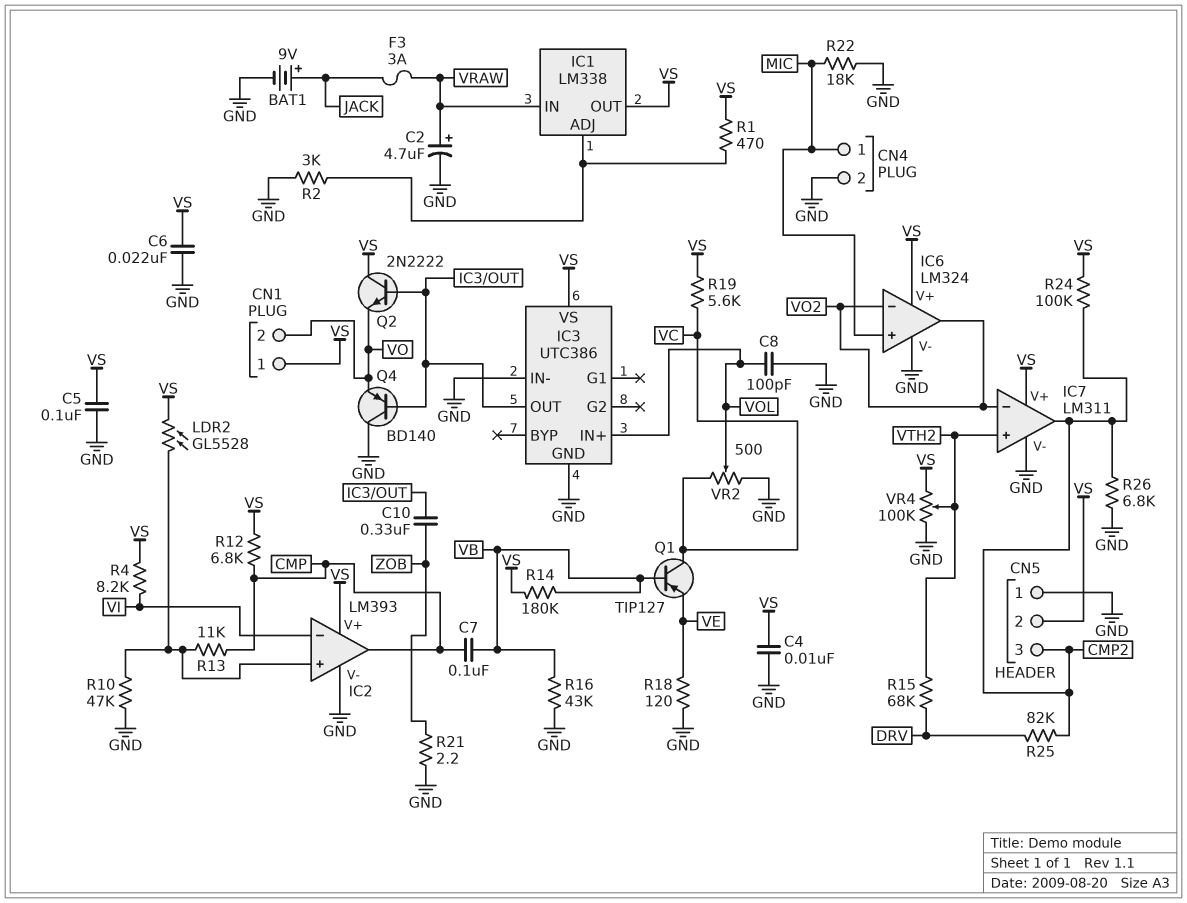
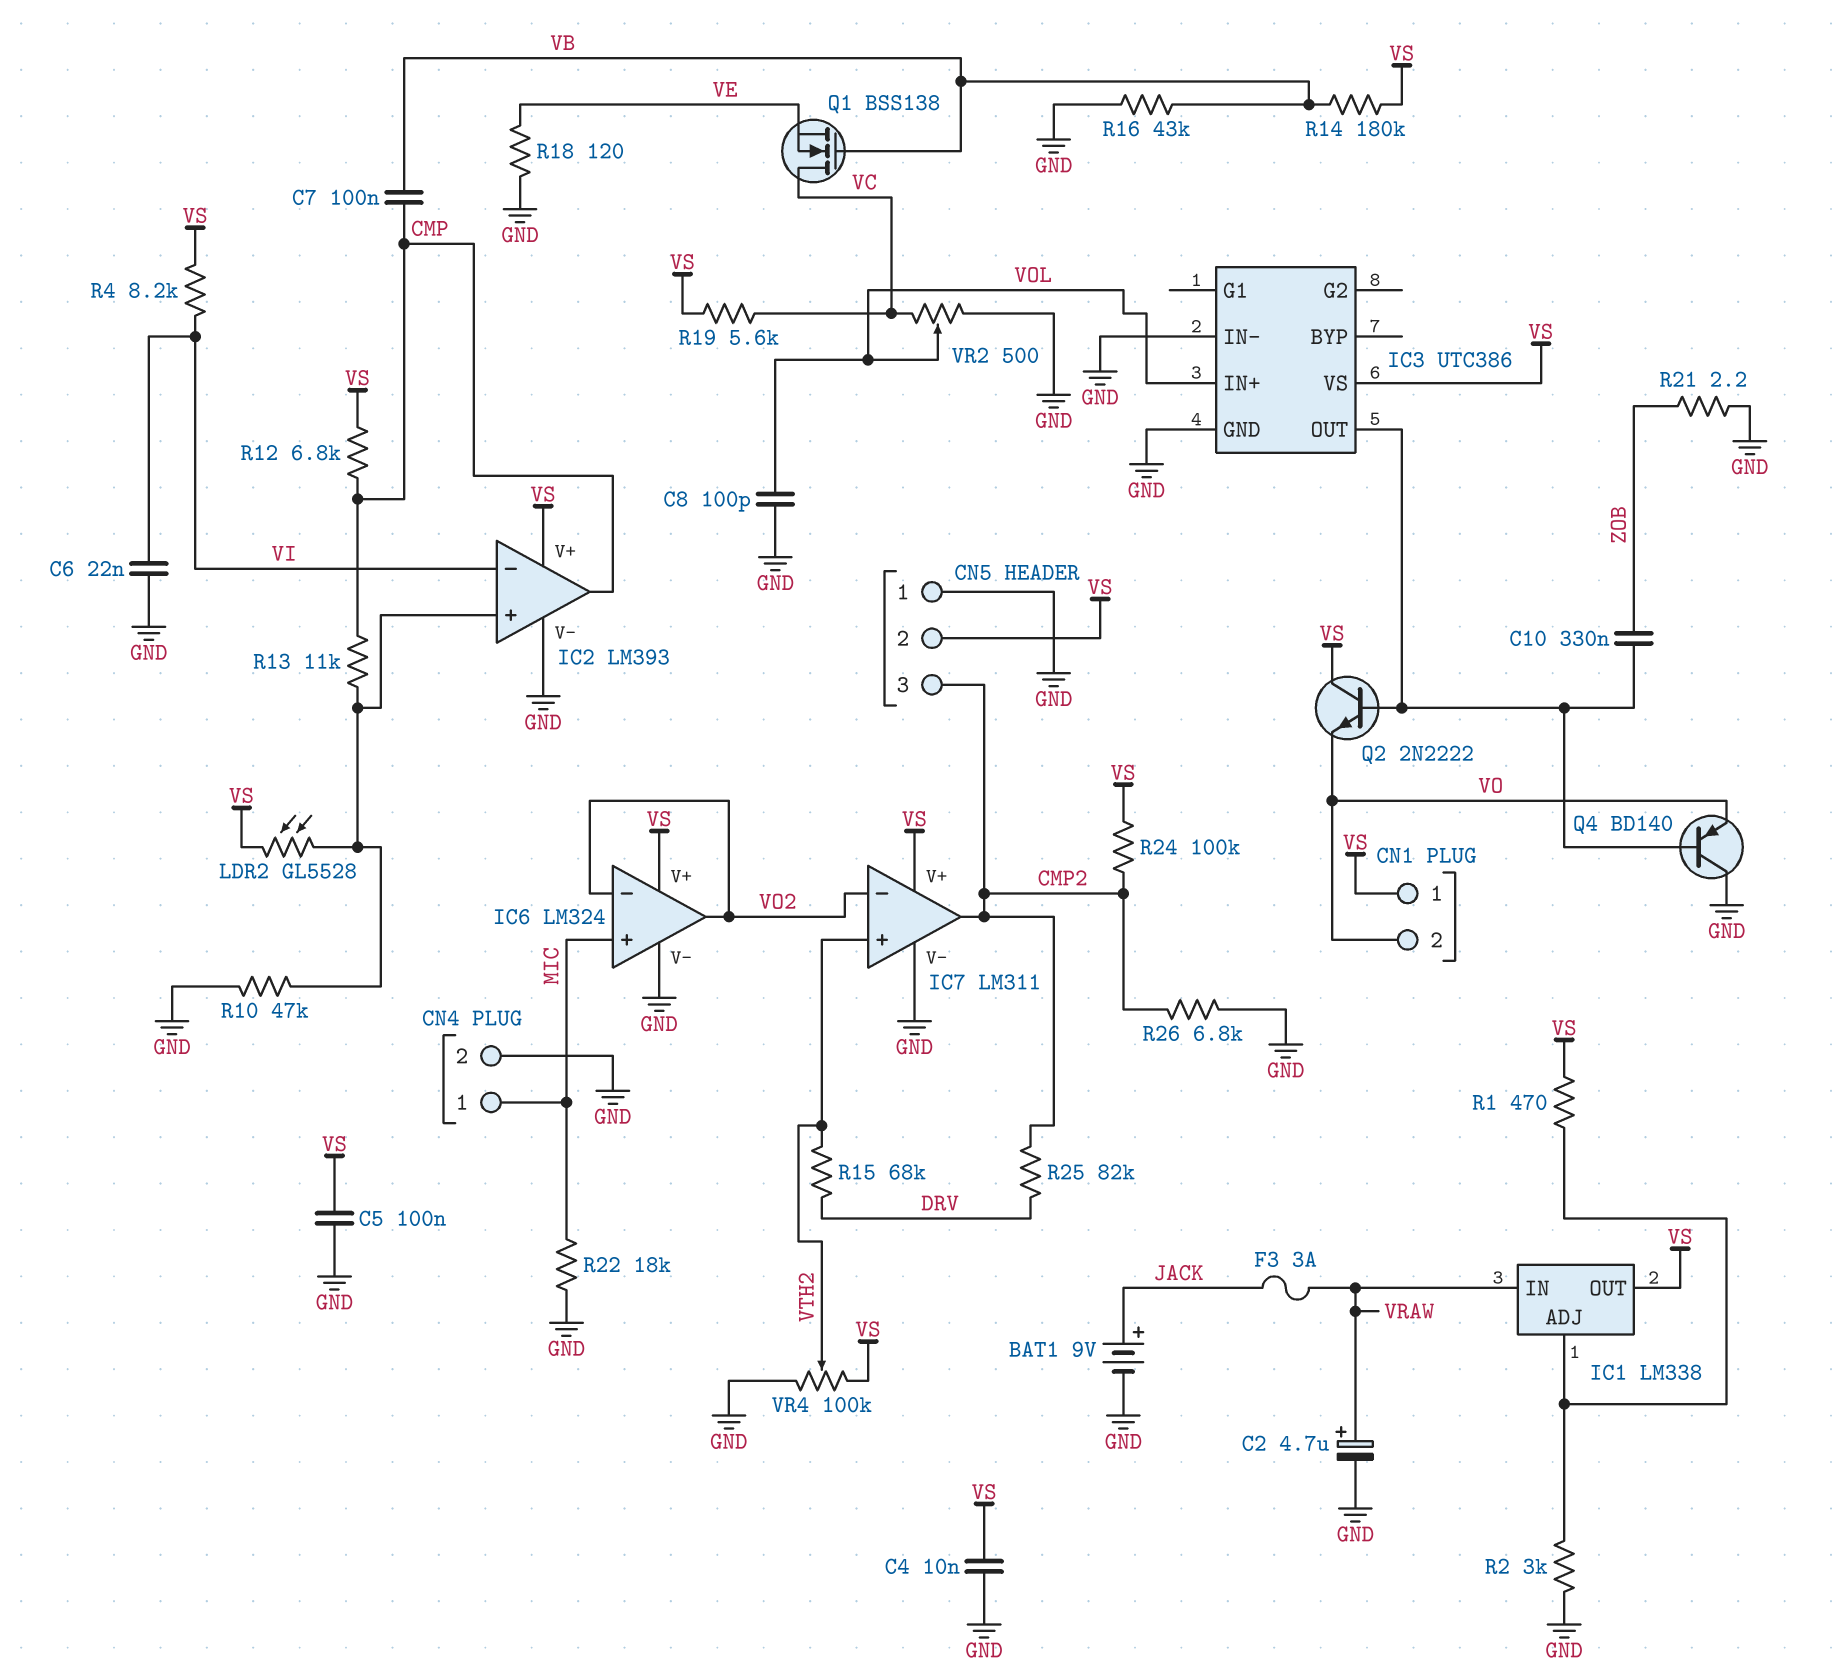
C6: 22nF (GND, VS) -> 22nF (GND, VI)
Q1: PNP TIP127 (B VB, C VC, E VE) -> NMOS BSS138 (G VB, D VC, S VE)

